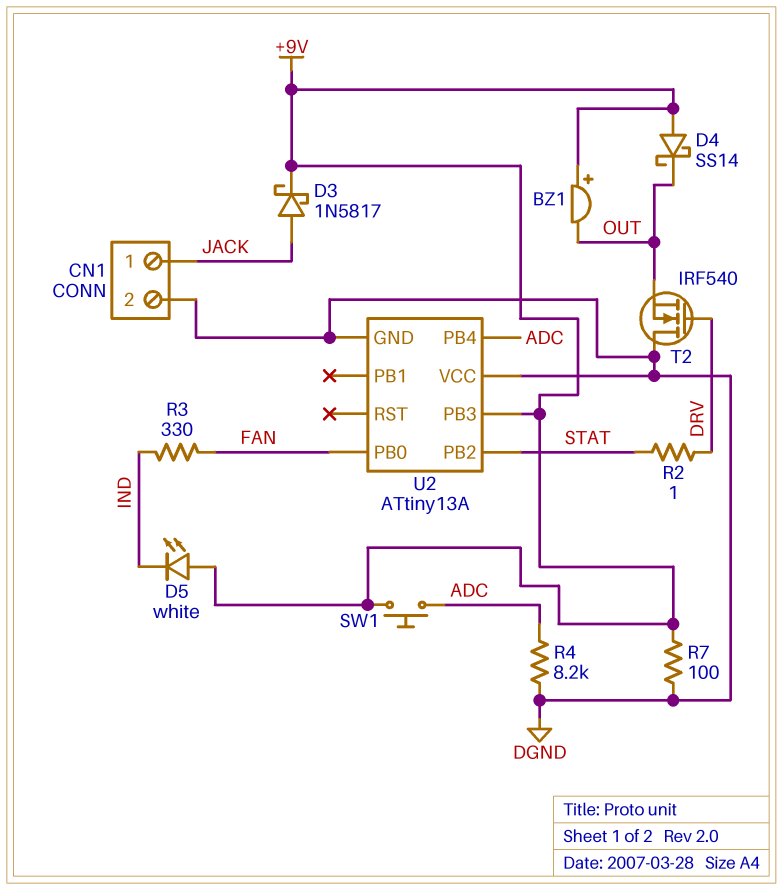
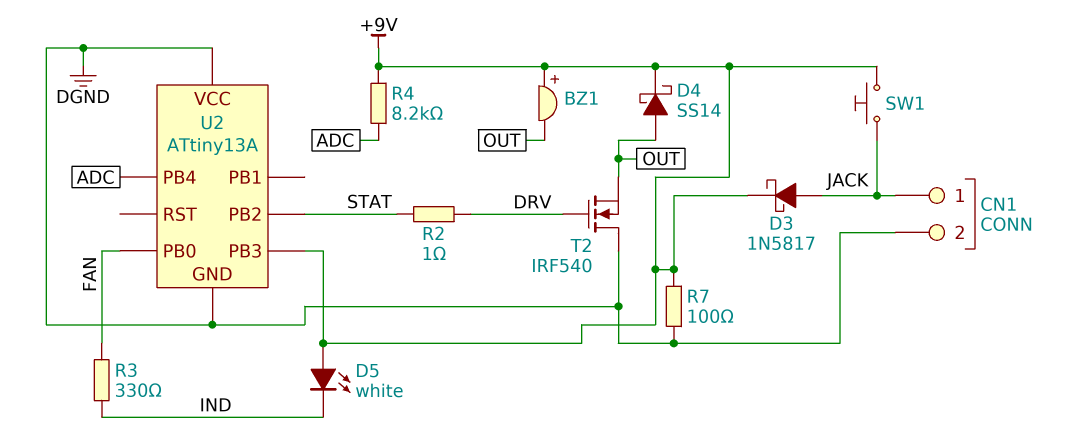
D4: schottky SS14 (A +9V, K OUT) -> schottky SS14 (A OUT, K +9V)
R4: 8.2k (ADC, DGND) -> 8.2k (+9V, ADC)
SW1: button (+9V, ADC) -> button (+9V, JACK)

